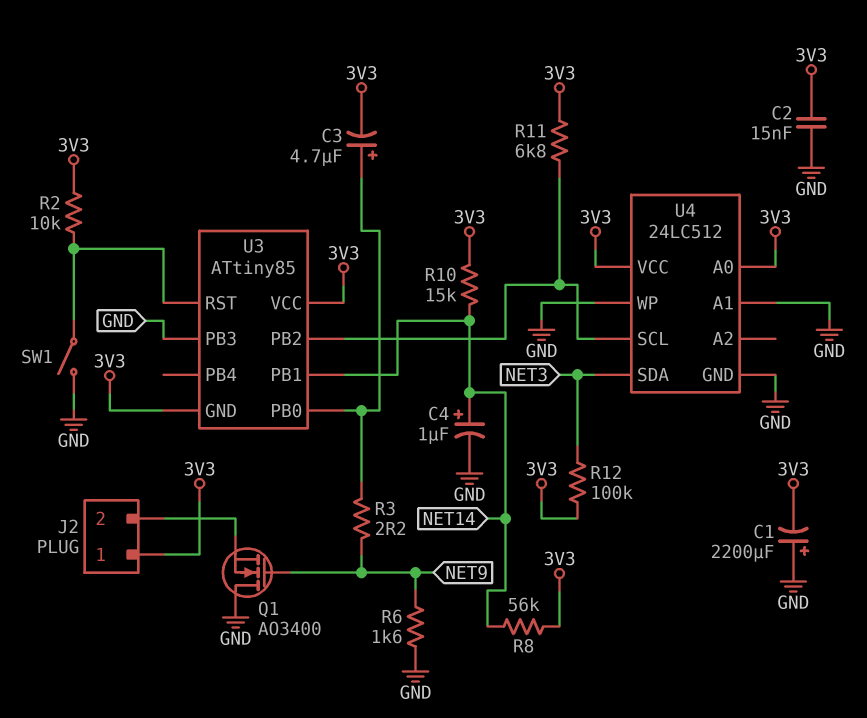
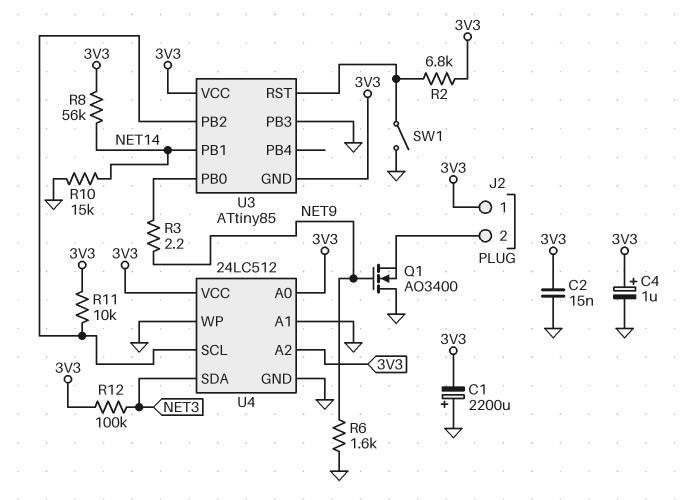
C3: 4.7uF (plus U3/PB0, minus 3V3) -> none
C4: 1uF (plus NET14, minus GND) -> 1uF (plus 3V3, minus GND)
R2: 10k (3V3, U3/RST) -> 6.8k (3V3, U3/RST)
R10: 15k (3V3, NET14) -> 15k (GND, NET14)
R11: 6.8k (3V3, U3/PB2) -> 10k (3V3, U3/PB2)
U4 pin A2: none -> 3V3

